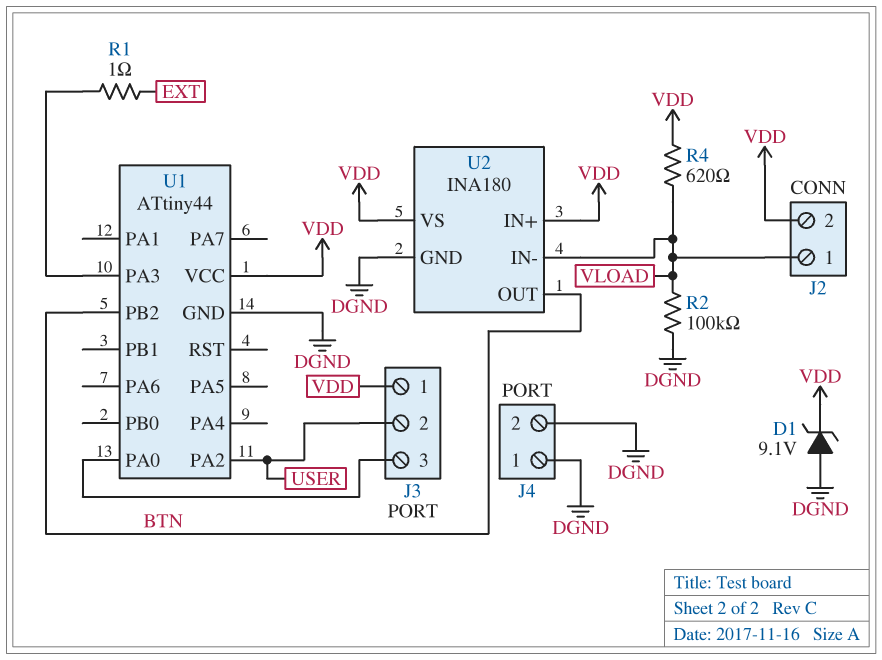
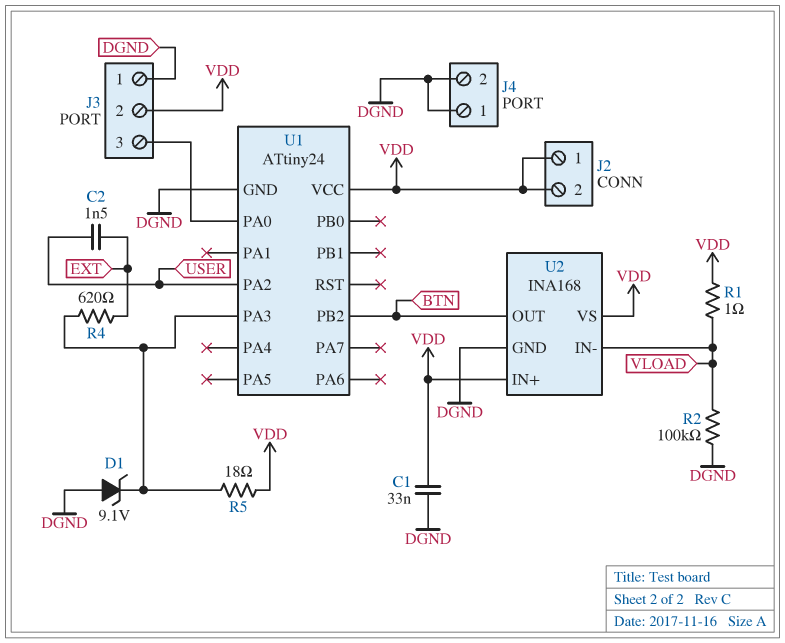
C1: none -> 33nF (DGND, VDD)
C2: none -> 1.5nF (EXT, USER)
D1: zener 9.1V (A DGND, K VDD) -> zener 9.1V (A DGND, K U1/PA3)
J2 pin 1: VLOAD -> VDD
J3 pin 1: VDD -> DGND
J3 pin 2: USER -> VDD
R1: 1 (EXT, U1/PA3) -> 1 (VDD, VLOAD)
R4: 620 (VDD, VLOAD) -> 620 (EXT, U1/PA3)
R5: none -> 18 (U1/PA3, VDD)
U1: ATtiny44 -> ATtiny24
U2: INA180 -> INA168

